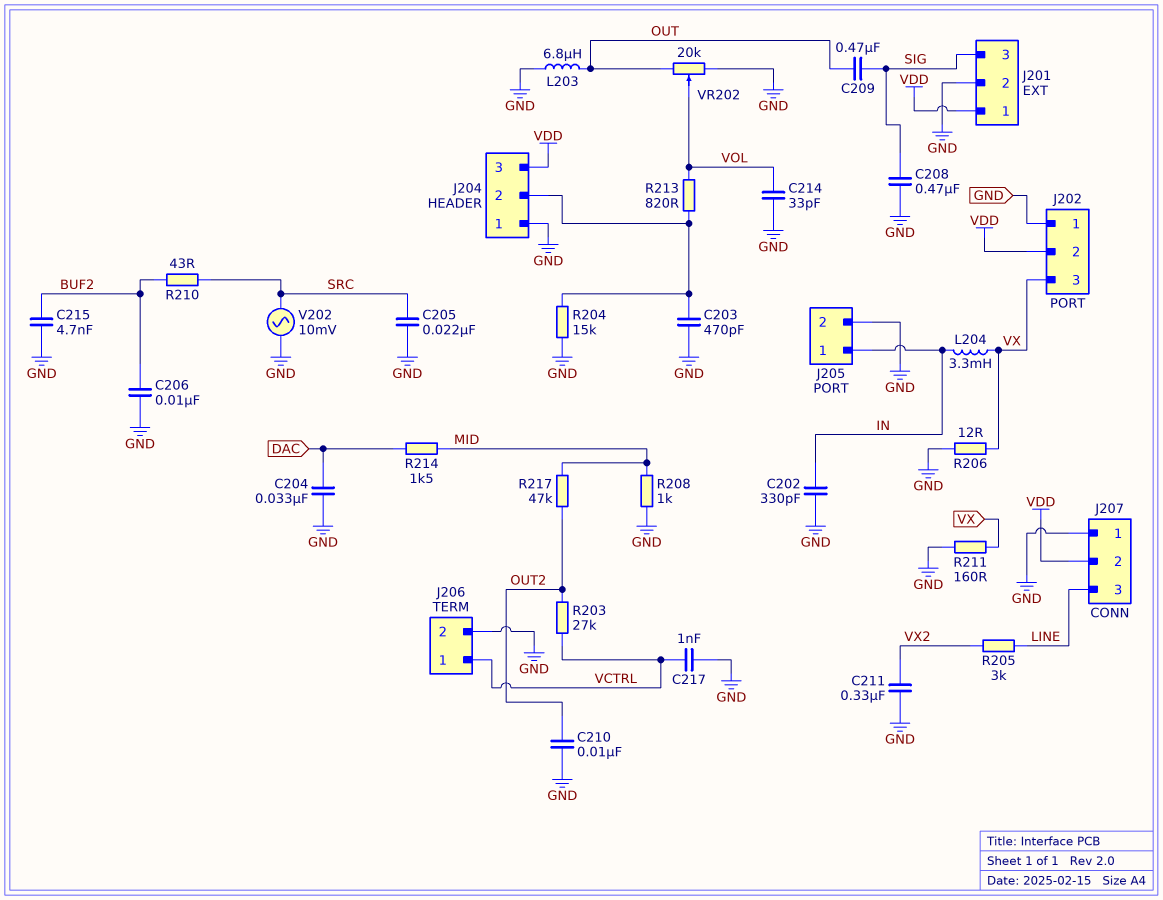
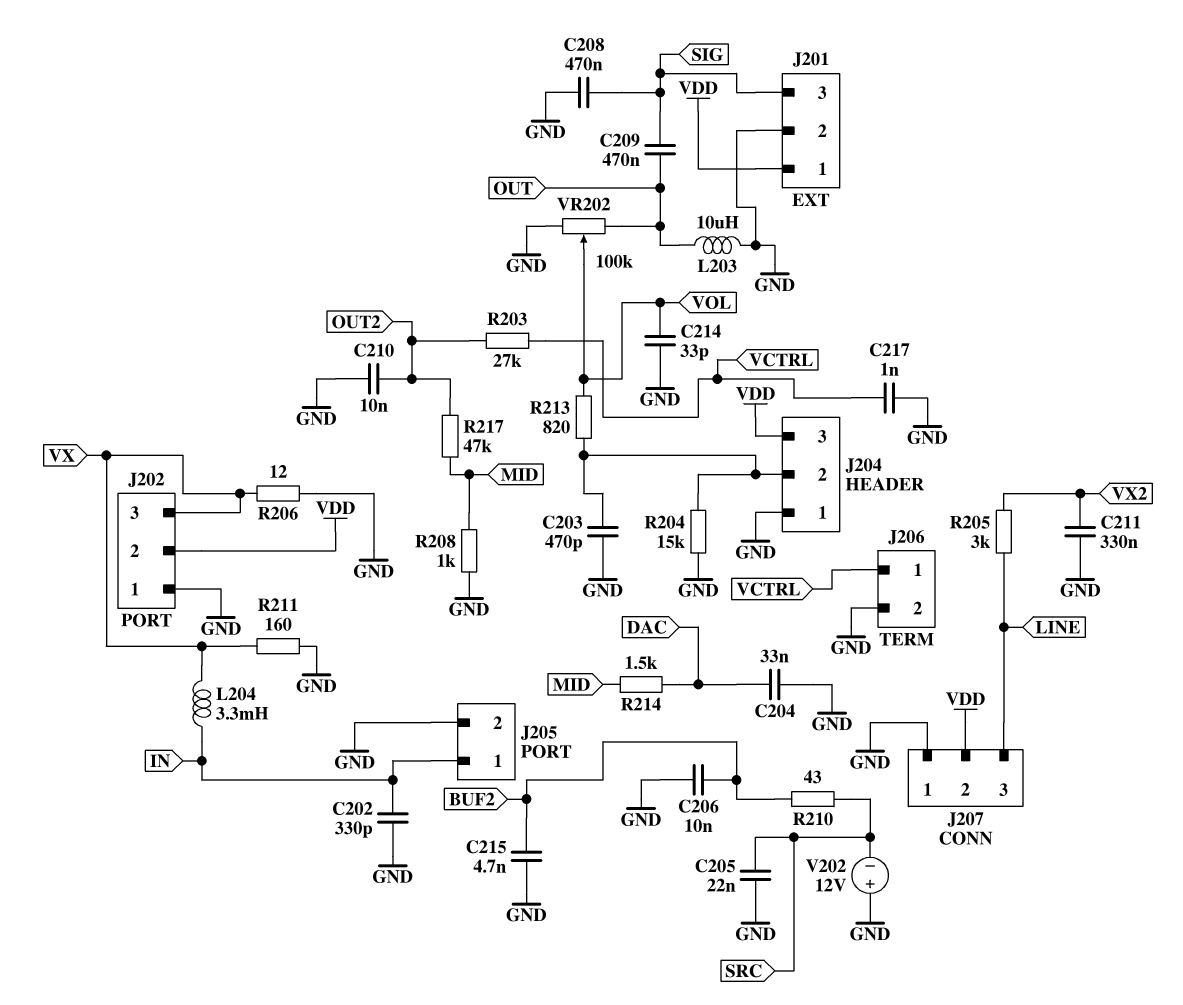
L203: 6.8uH (GND, OUT) -> 10uH (GND, OUT)
V202: AC 10mV (GND, SRC) -> 12V (plus GND, minus SRC)
VR202: 20k (GND, OUT, wiper VOL) -> 100k (GND, OUT, wiper VOL)

